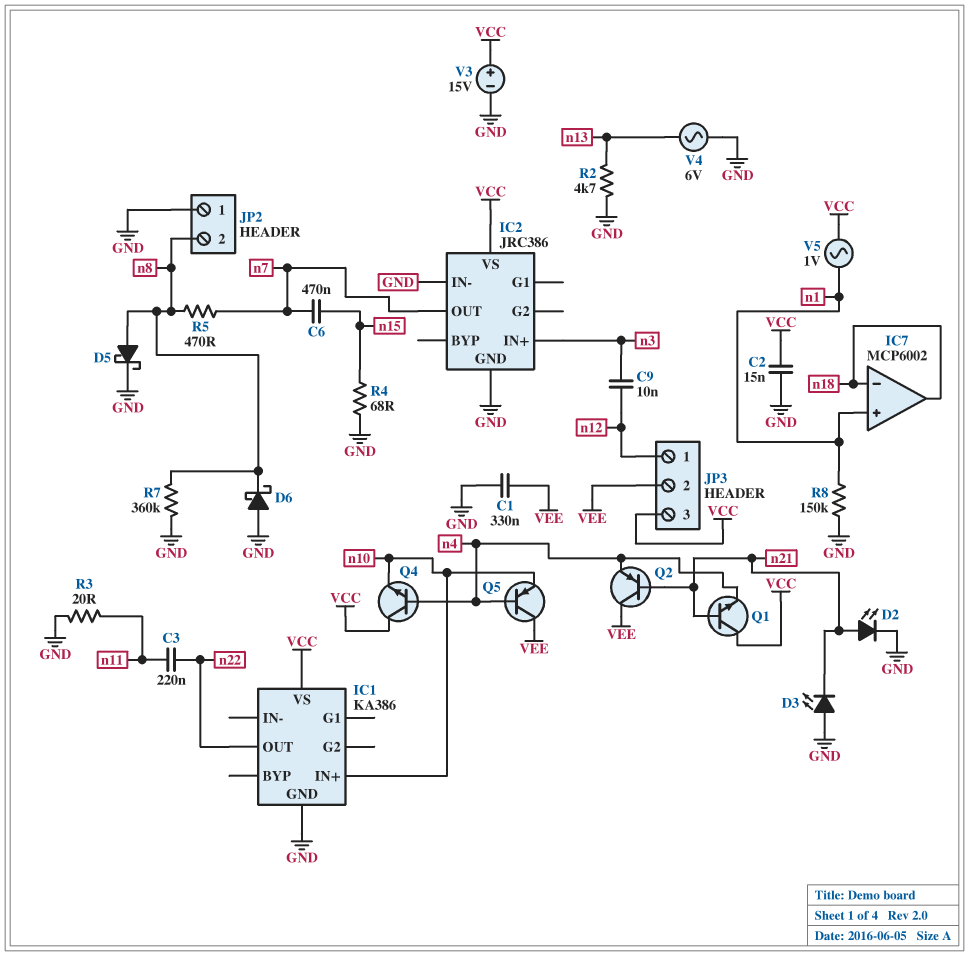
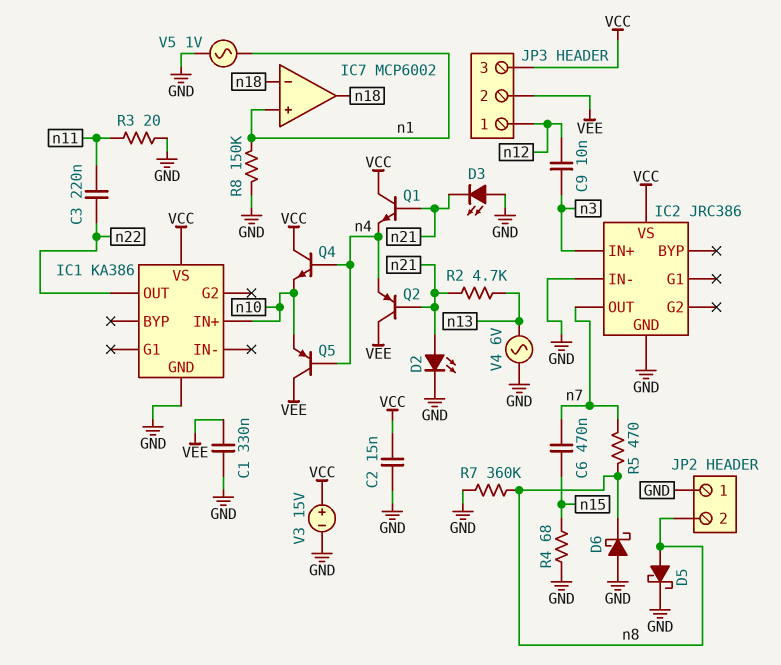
R2: 4.7k (GND, n13) -> 4.7k (n13, n21)
V5: AC 1V (VCC, n1) -> AC 1V (GND, n1)

